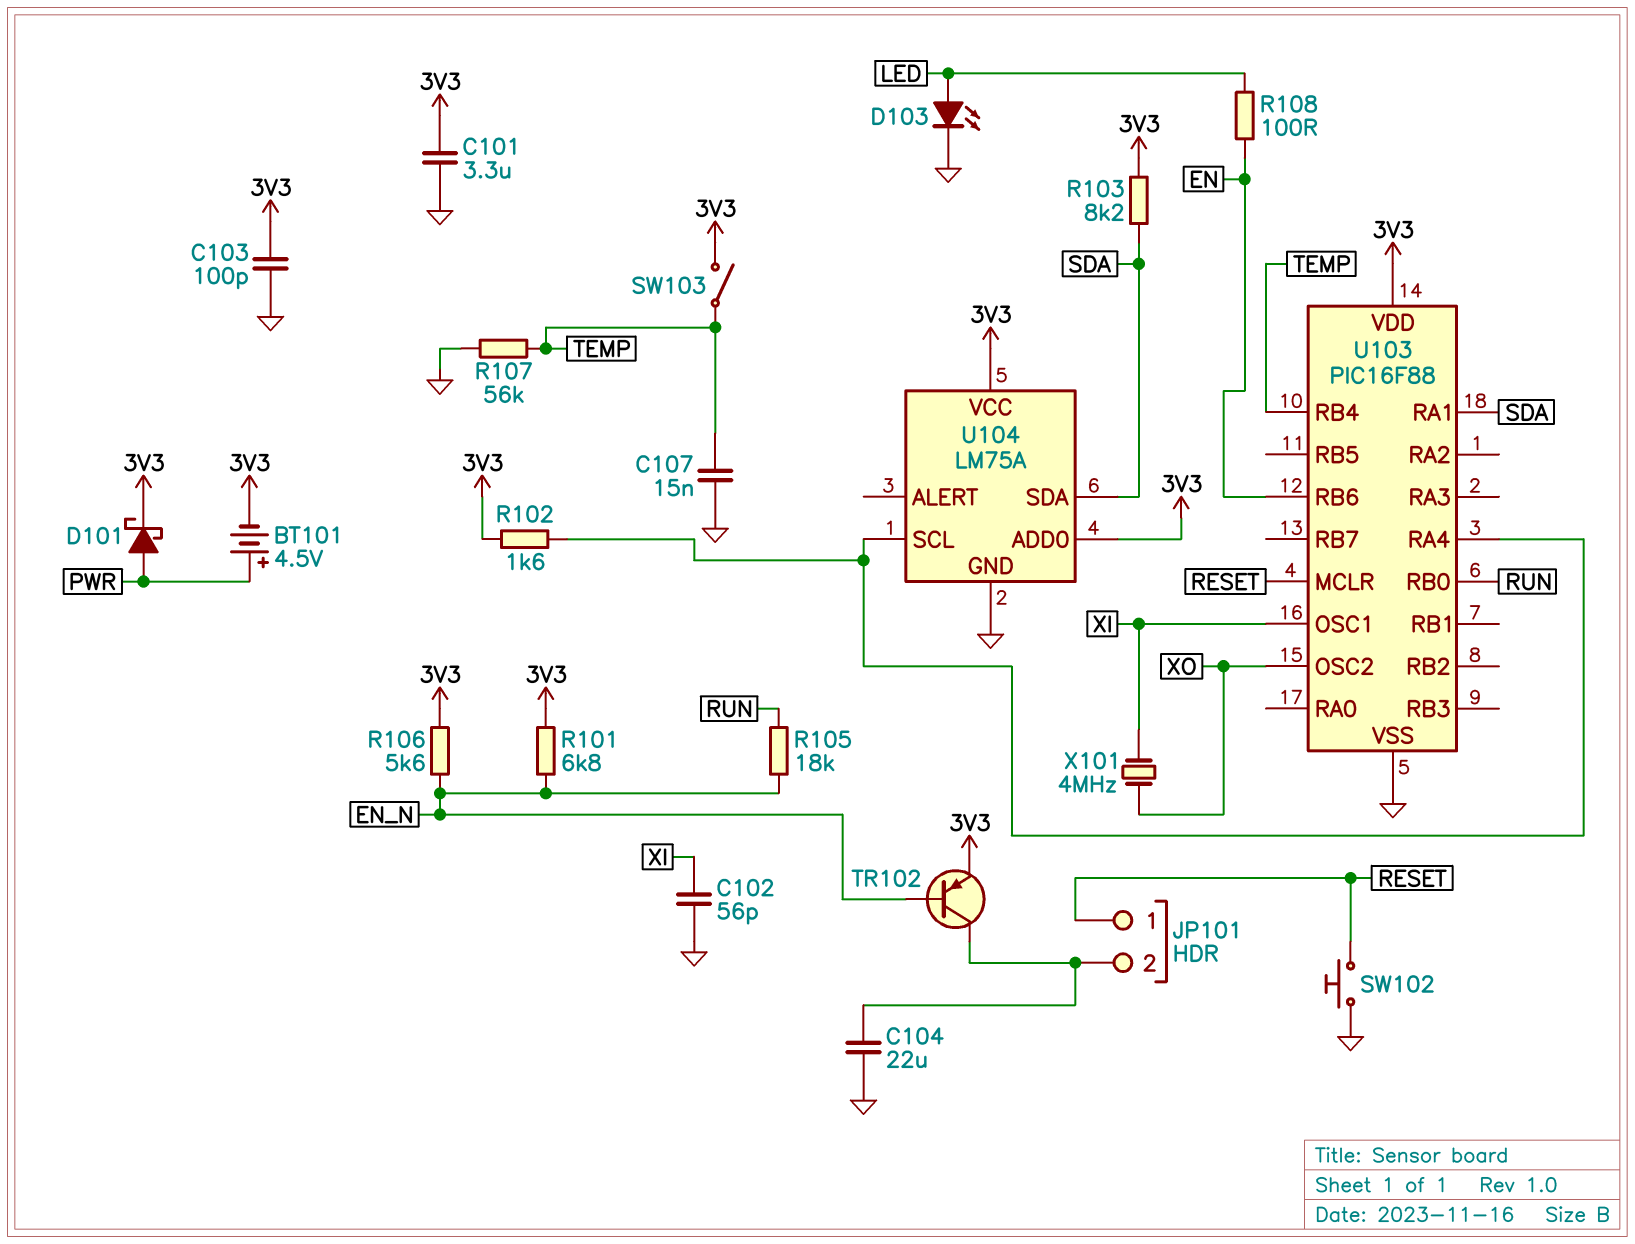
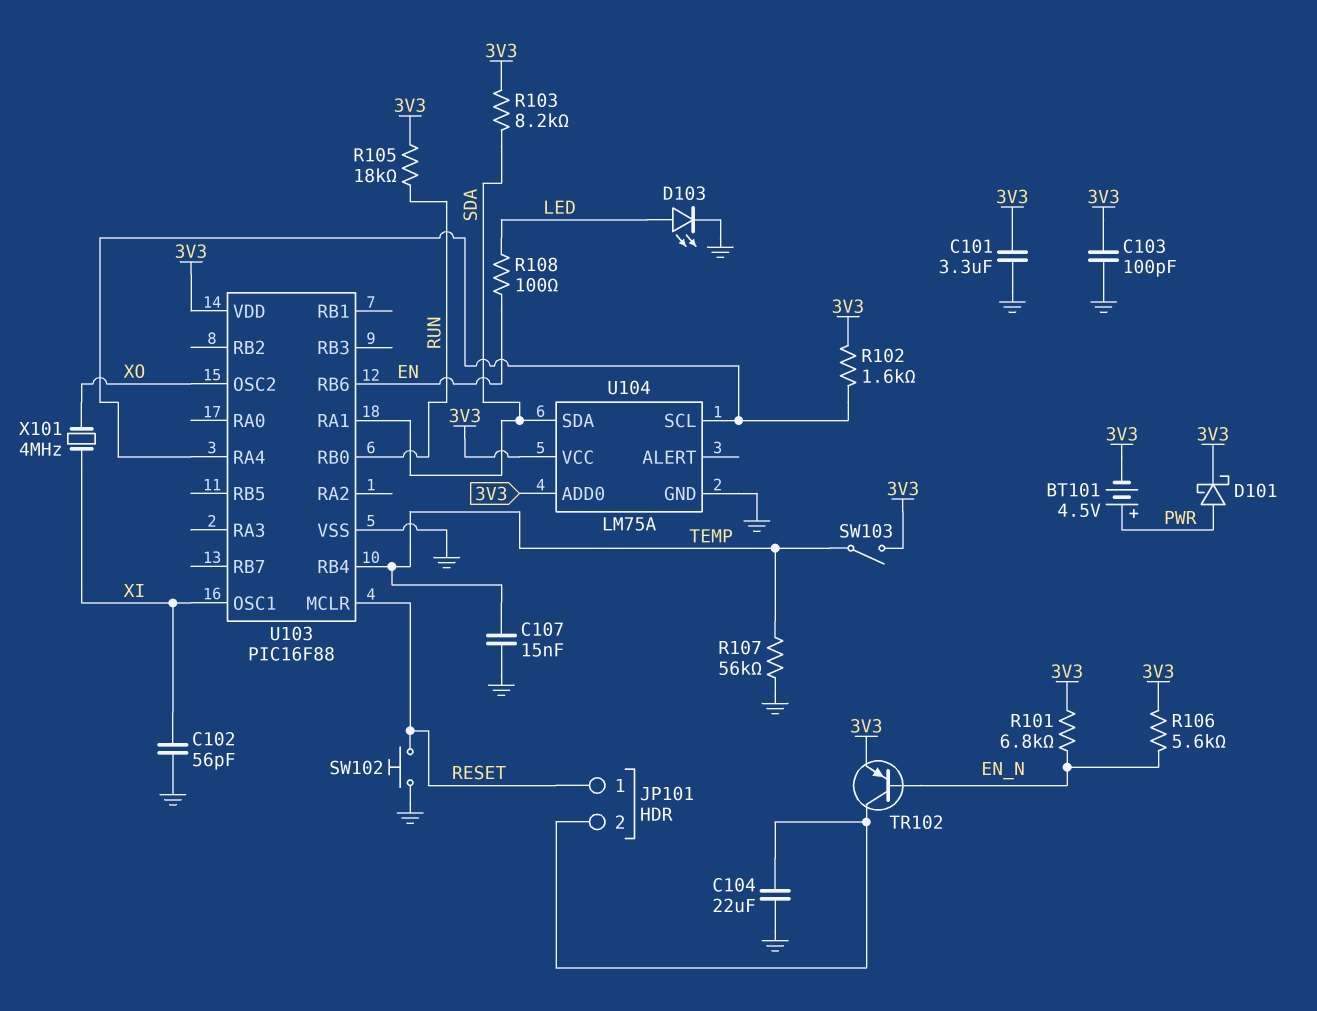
R105: 18k (EN_N, RUN) -> 18k (3V3, RUN)

